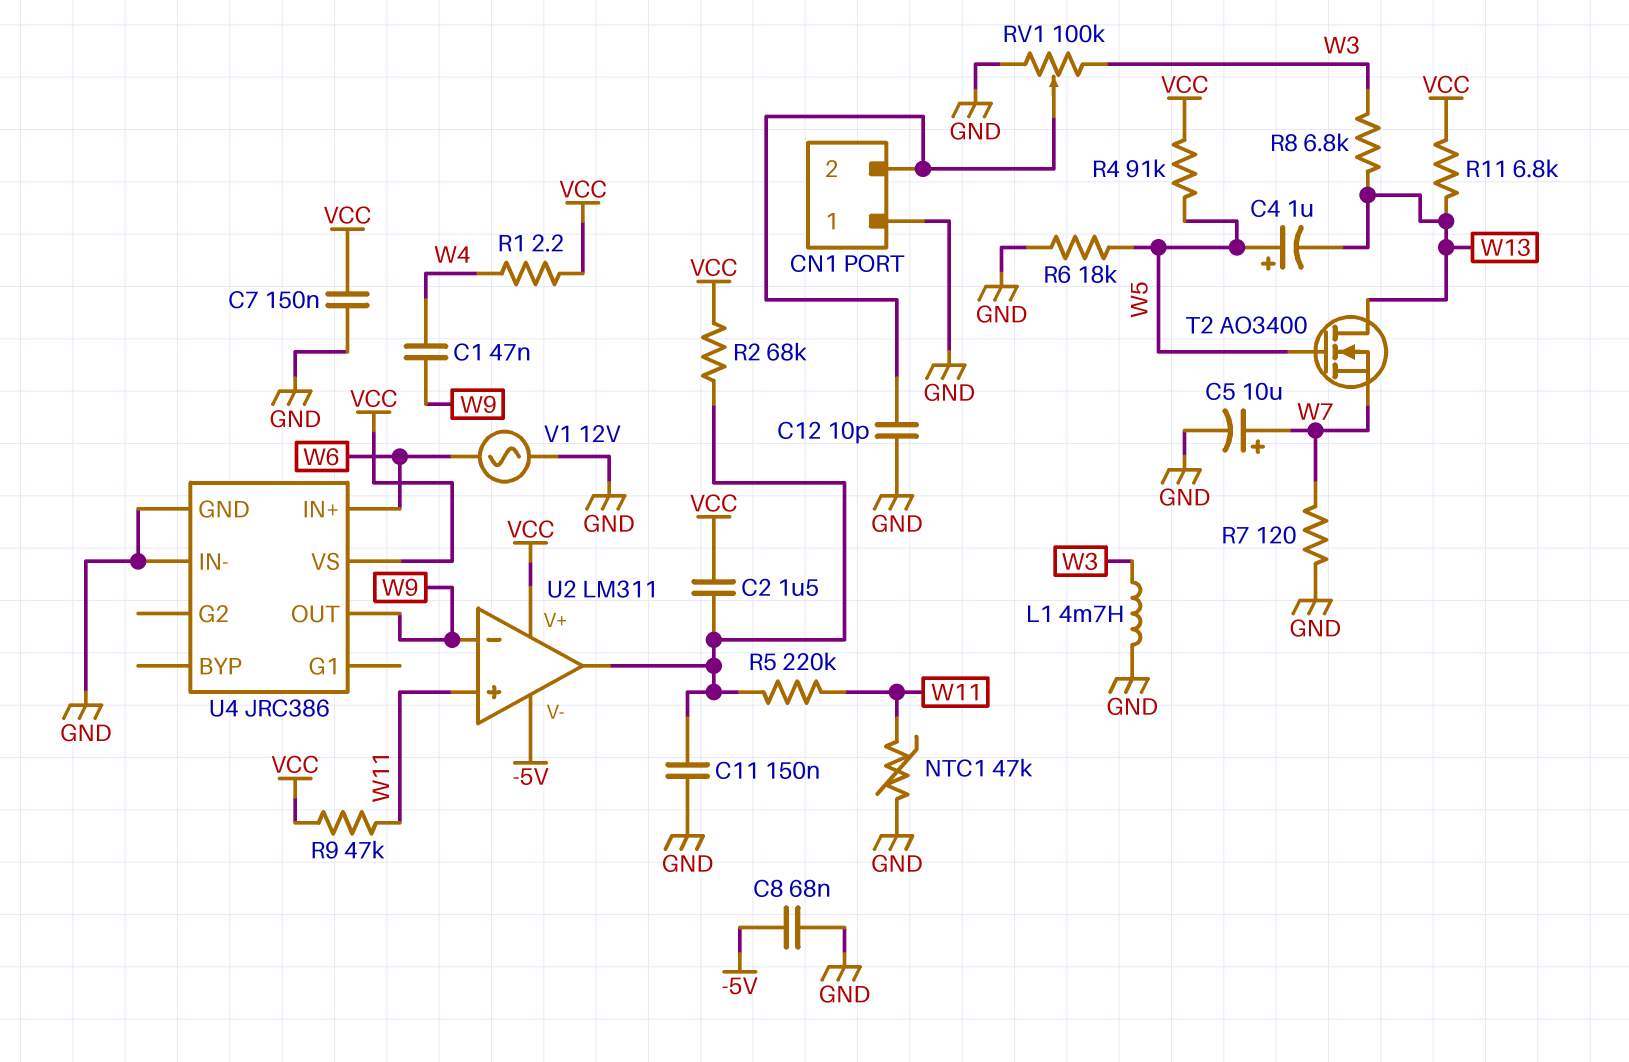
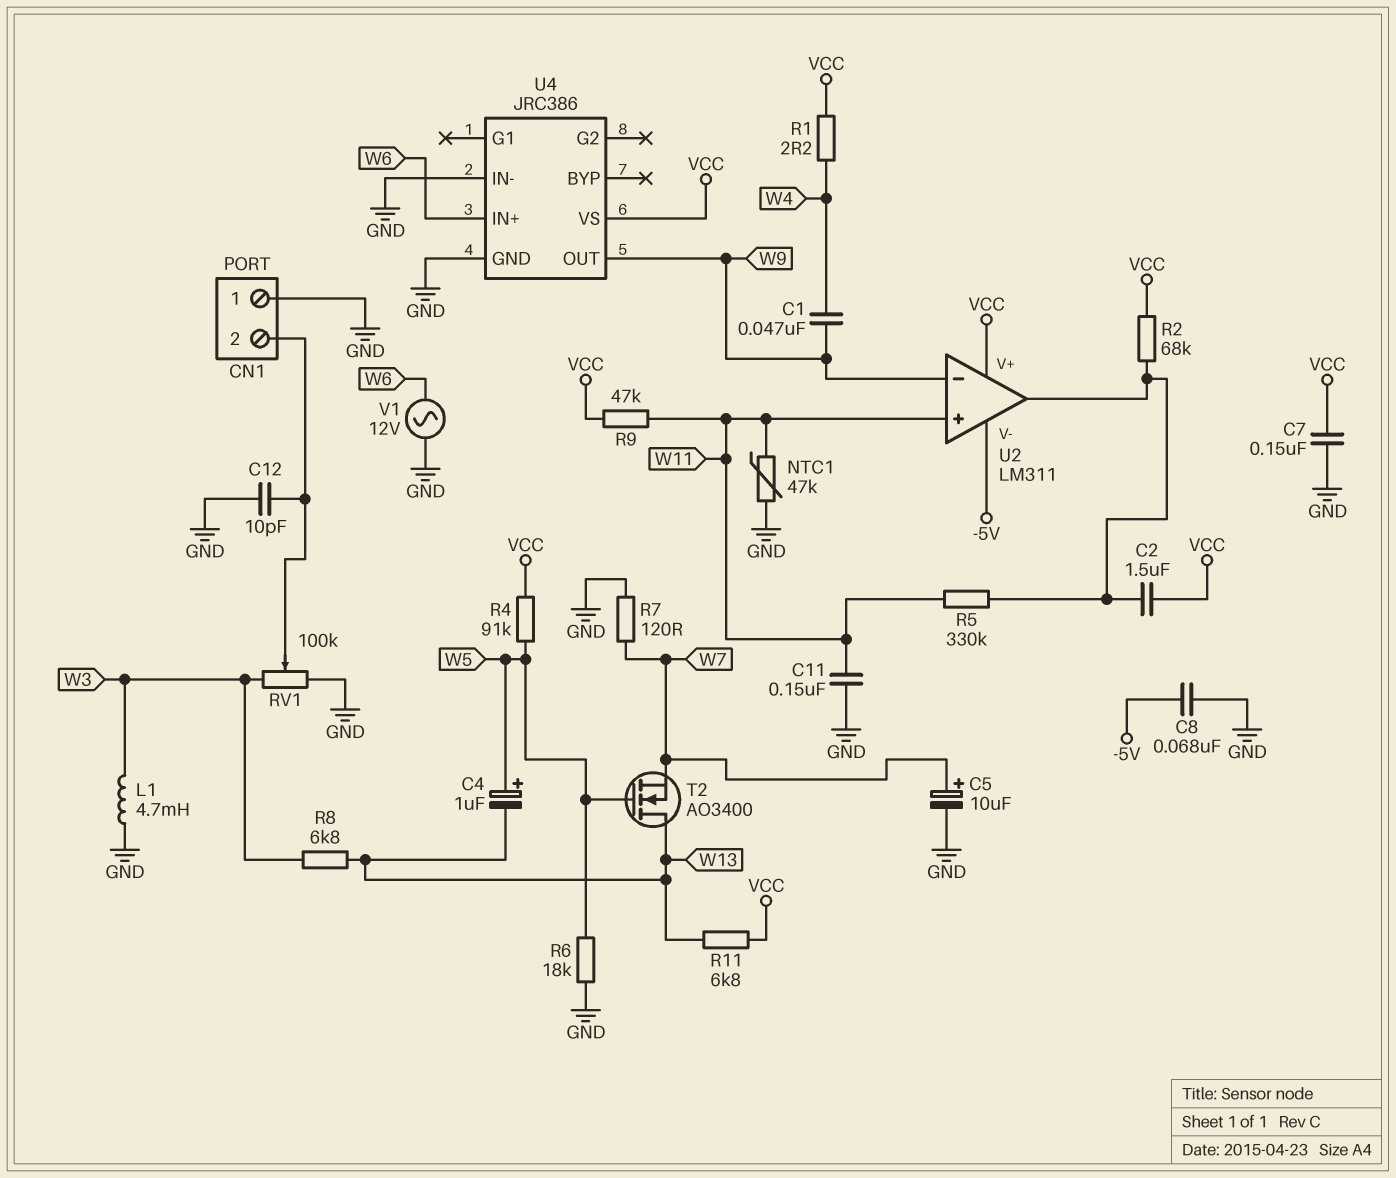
C11: 150nF (GND, U2/out) -> 150nF (GND, W11)
R5: 220k (U2/out, W11) -> 330k (U2/out, W11)

